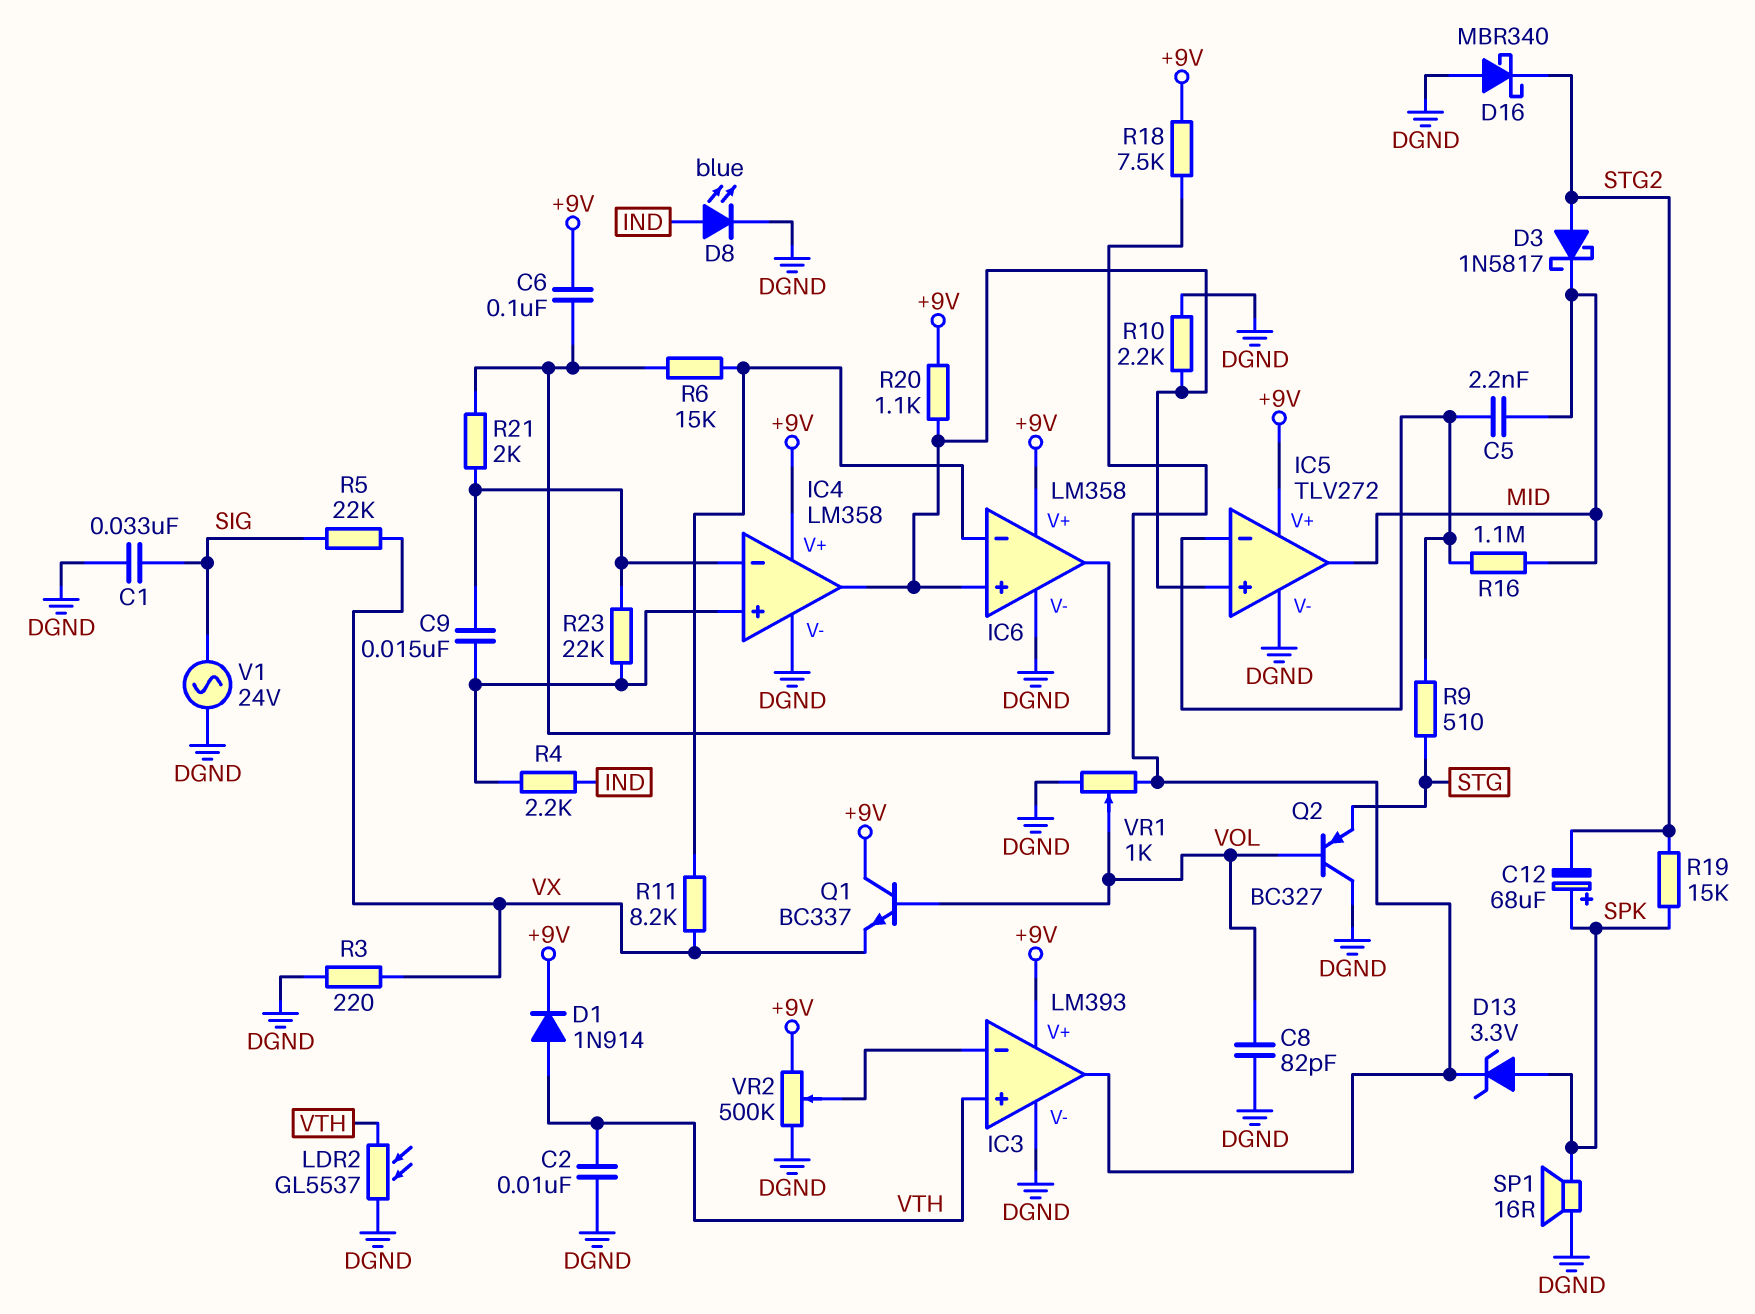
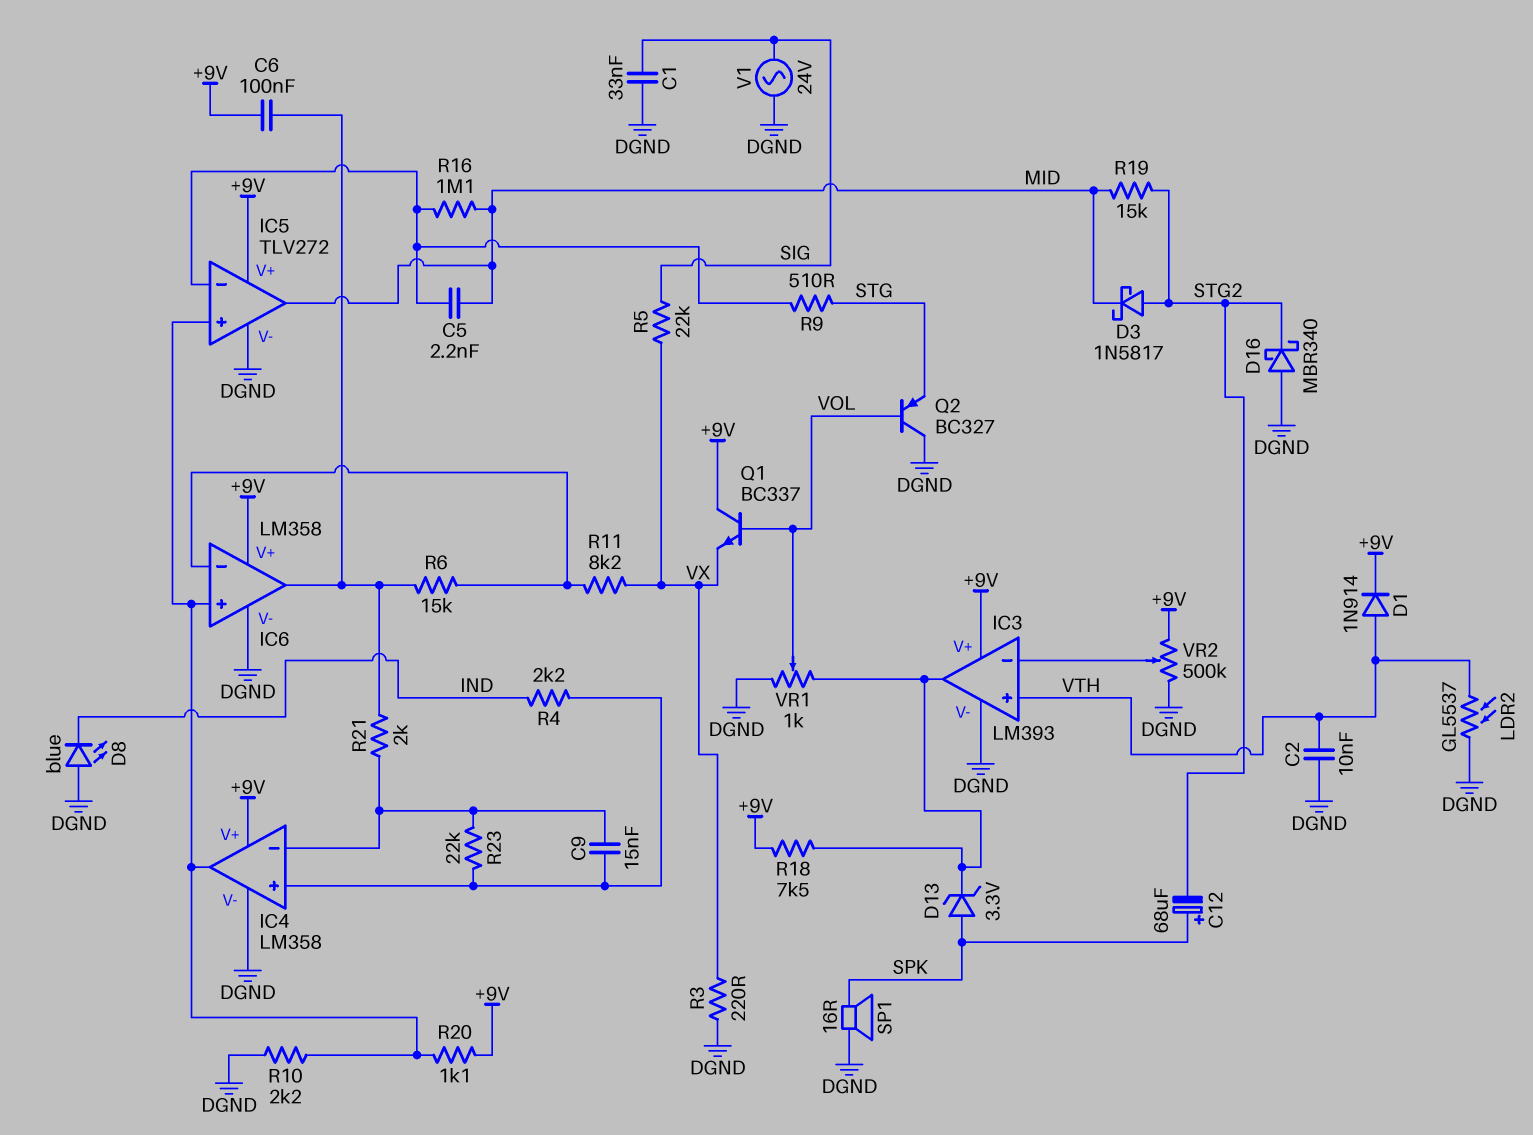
C8: 82pF (DGND, VOL) -> none
D8: LED blue (A IND, K DGND) -> LED blue (A DGND, K IND)
R19: 15k (SPK, STG2) -> 15k (MID, STG2)

